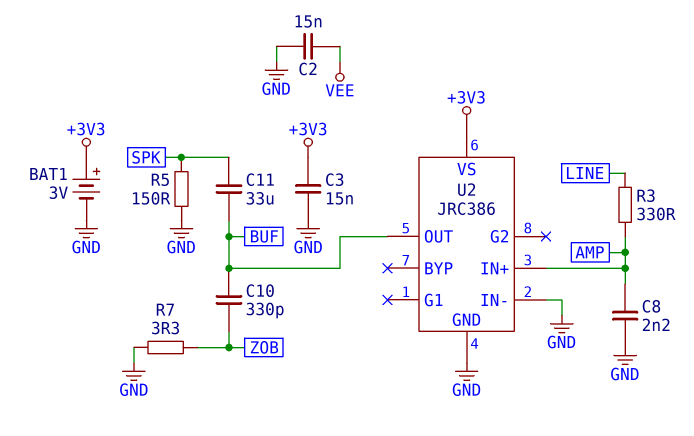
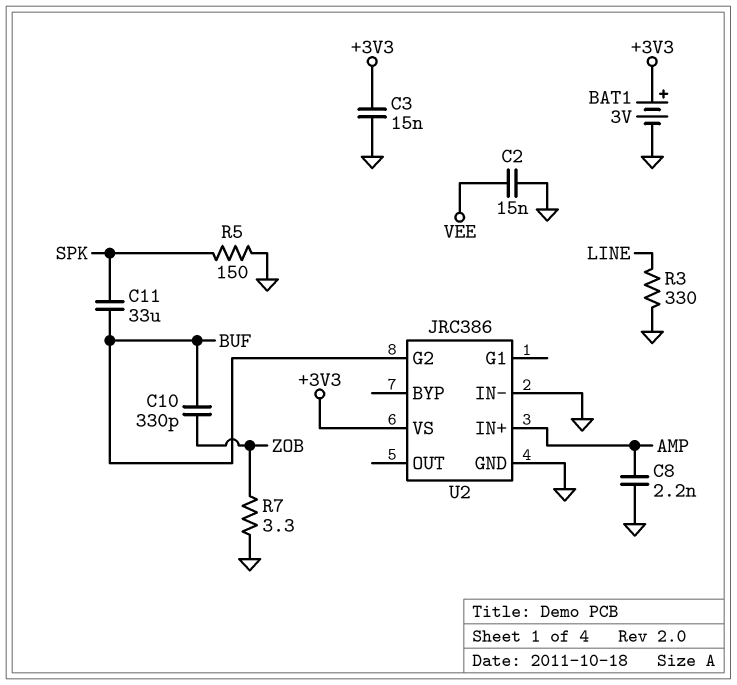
R3: 330 (AMP, LINE) -> 330 (GND, LINE)
U2 pin G2: none -> BUF
U2 pin OUT: BUF -> none

